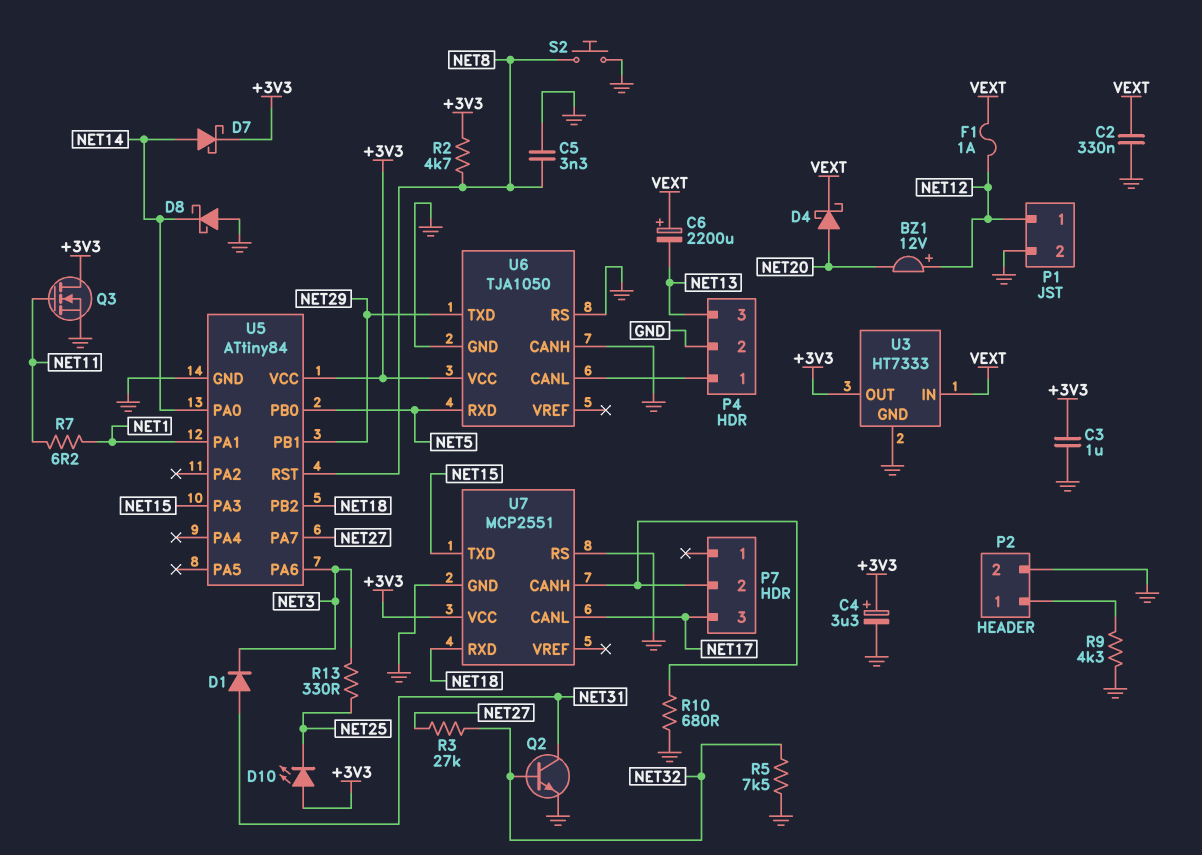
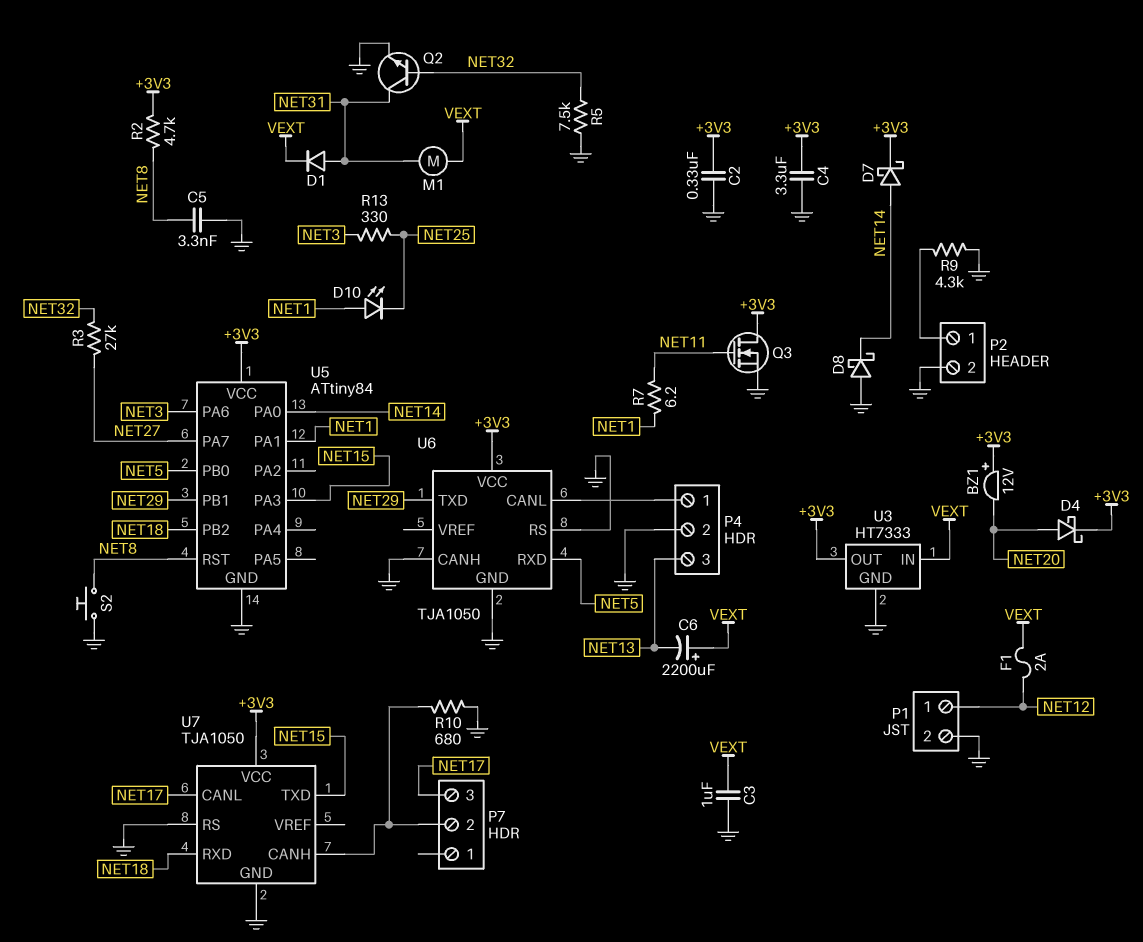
BZ1: buzzer 12V (plus NET12, minus NET20) -> buzzer 12V (plus +3V3, minus NET20)
C2: 330nF (GND, VEXT) -> 330nF (+3V3, GND)
C3: 1uF (+3V3, GND) -> 1uF (GND, VEXT)
C4: 3.3uF (plus +3V3, minus GND) -> 3.3uF (+3V3, GND)
D1: diode (A NET31, K NET3) -> diode (A NET31, K VEXT)
D4: schottky (A NET20, K VEXT) -> schottky (A NET20, K +3V3)
D10: LED (A +3V3, K NET25) -> LED (A NET1, K NET25)
F1: 1A (NET12, VEXT) -> 2A (NET12, VEXT)
M1: none -> motor (NET31, VEXT)
U7: MCP2551 -> TJA1050

